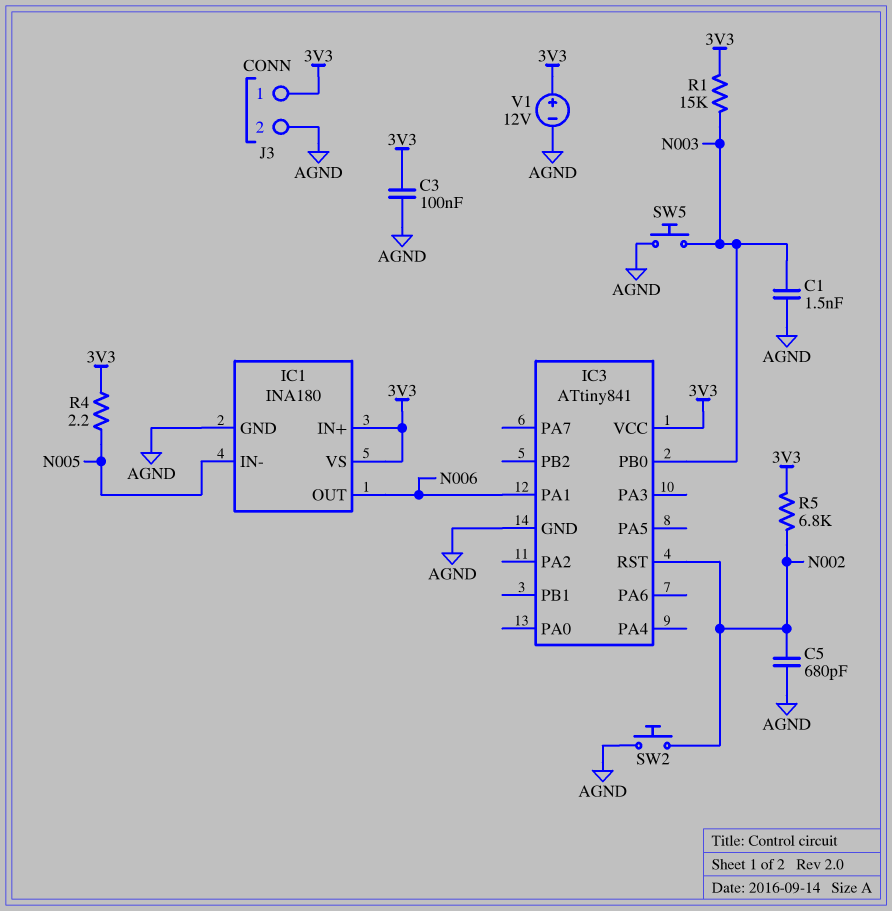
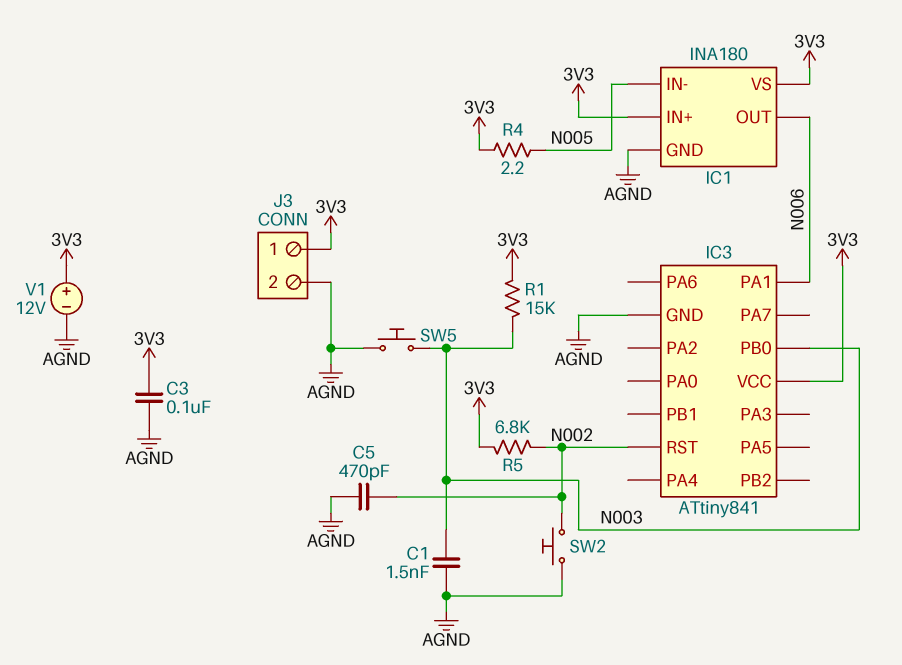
C5: 680pF (AGND, N002) -> 470pF (AGND, N002)

